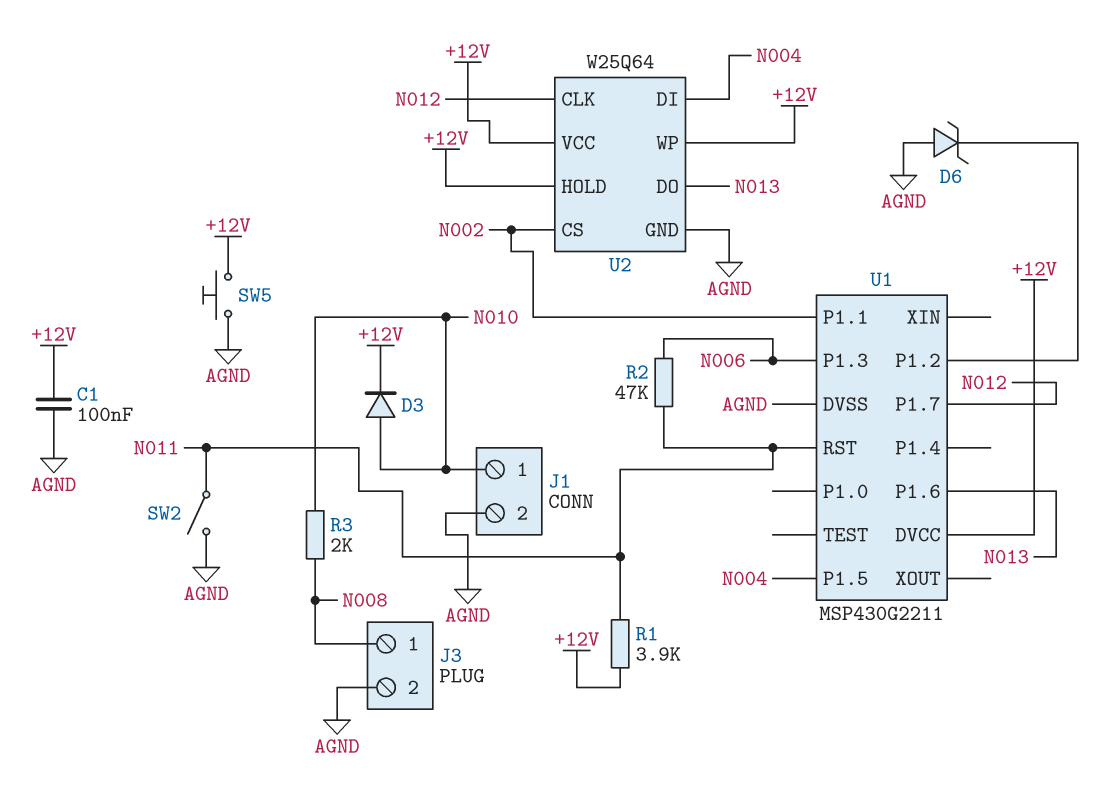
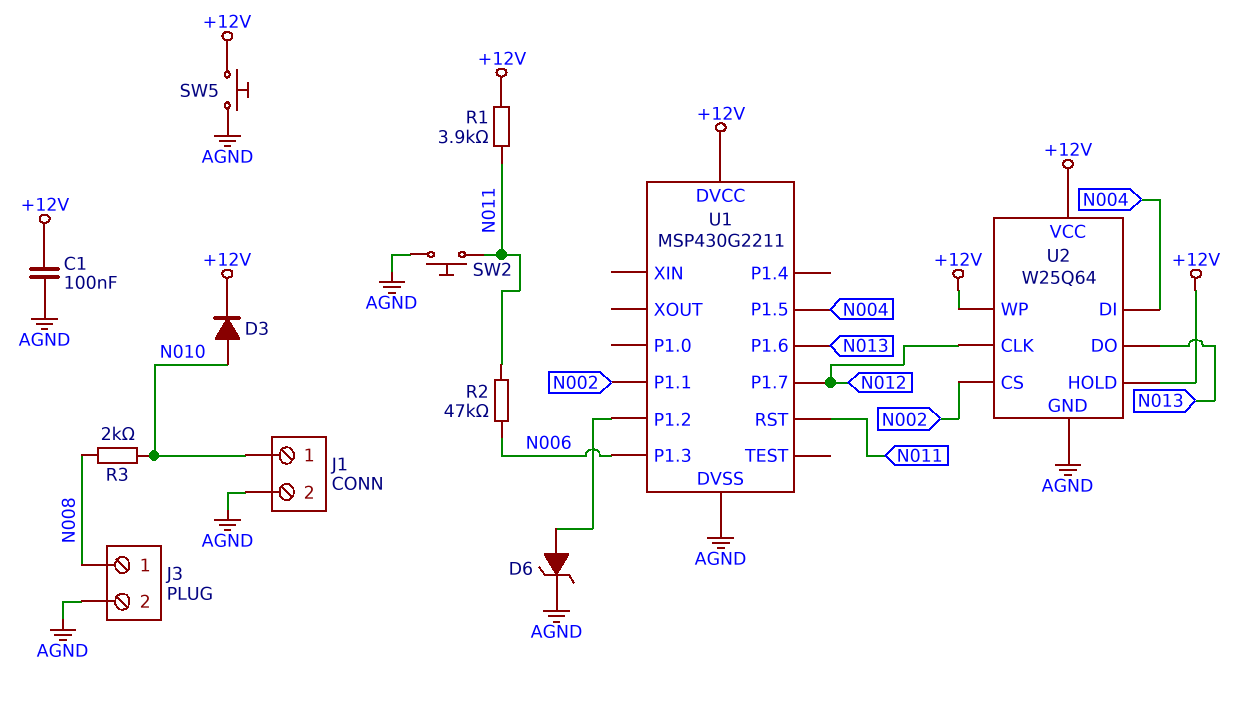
D6: zener (A AGND, K U1/P1.2) -> zener (A U1/P1.2, K AGND)
SW2: switch (AGND, N011) -> button (AGND, N011)

